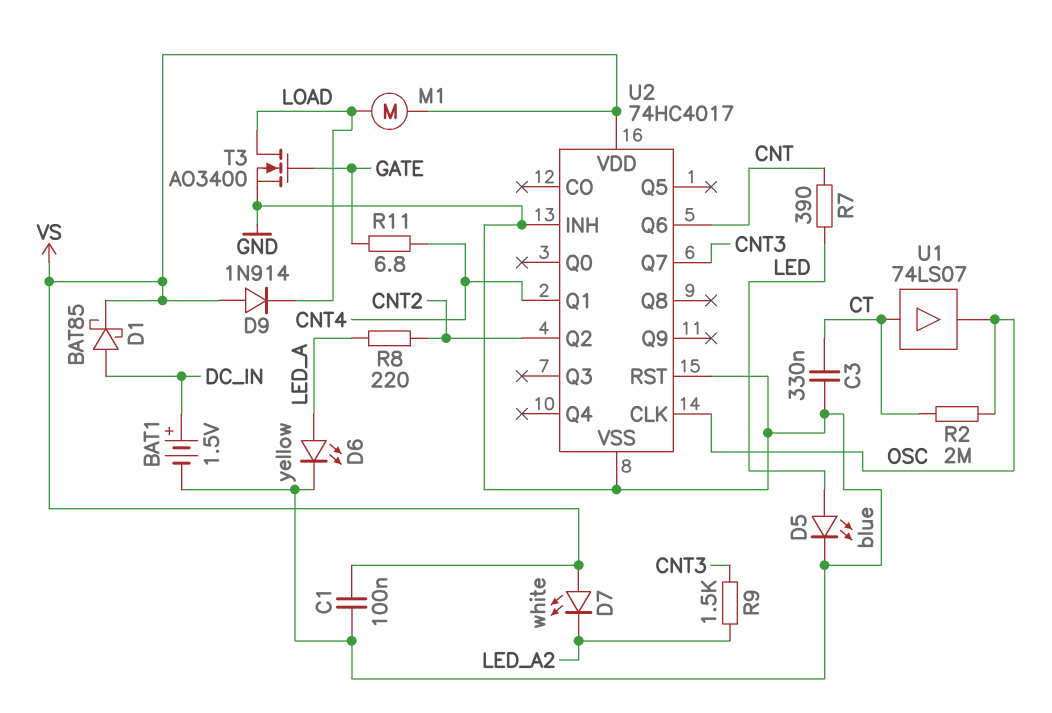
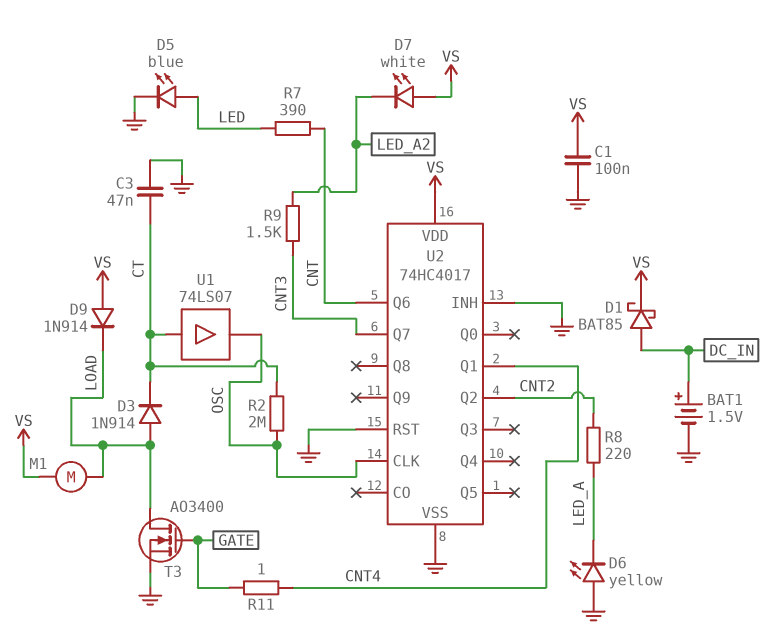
C3: 330nF (CT, GND) -> 47nF (CT, GND)
D3: none -> diode 1N914 (A LOAD, K CT)
D6: LED yellow (A LED_A, K GND) -> LED yellow (A GND, K LED_A)
R11: 6.8 (CNT4, GATE) -> 1 (CNT4, GATE)

